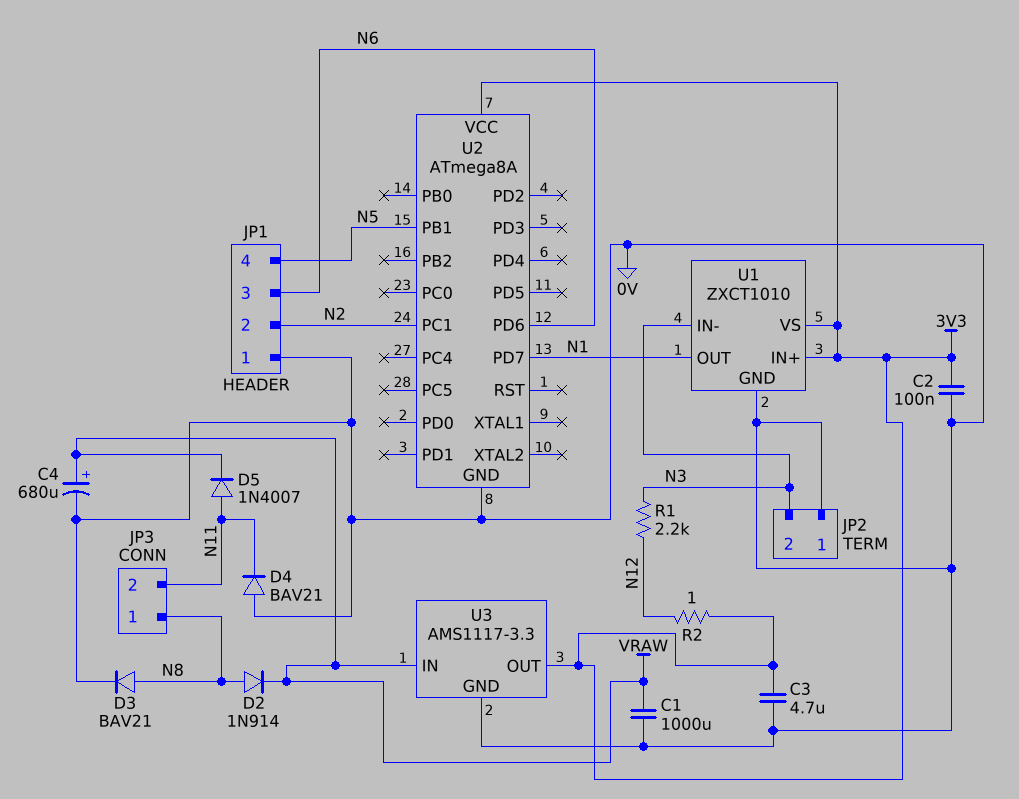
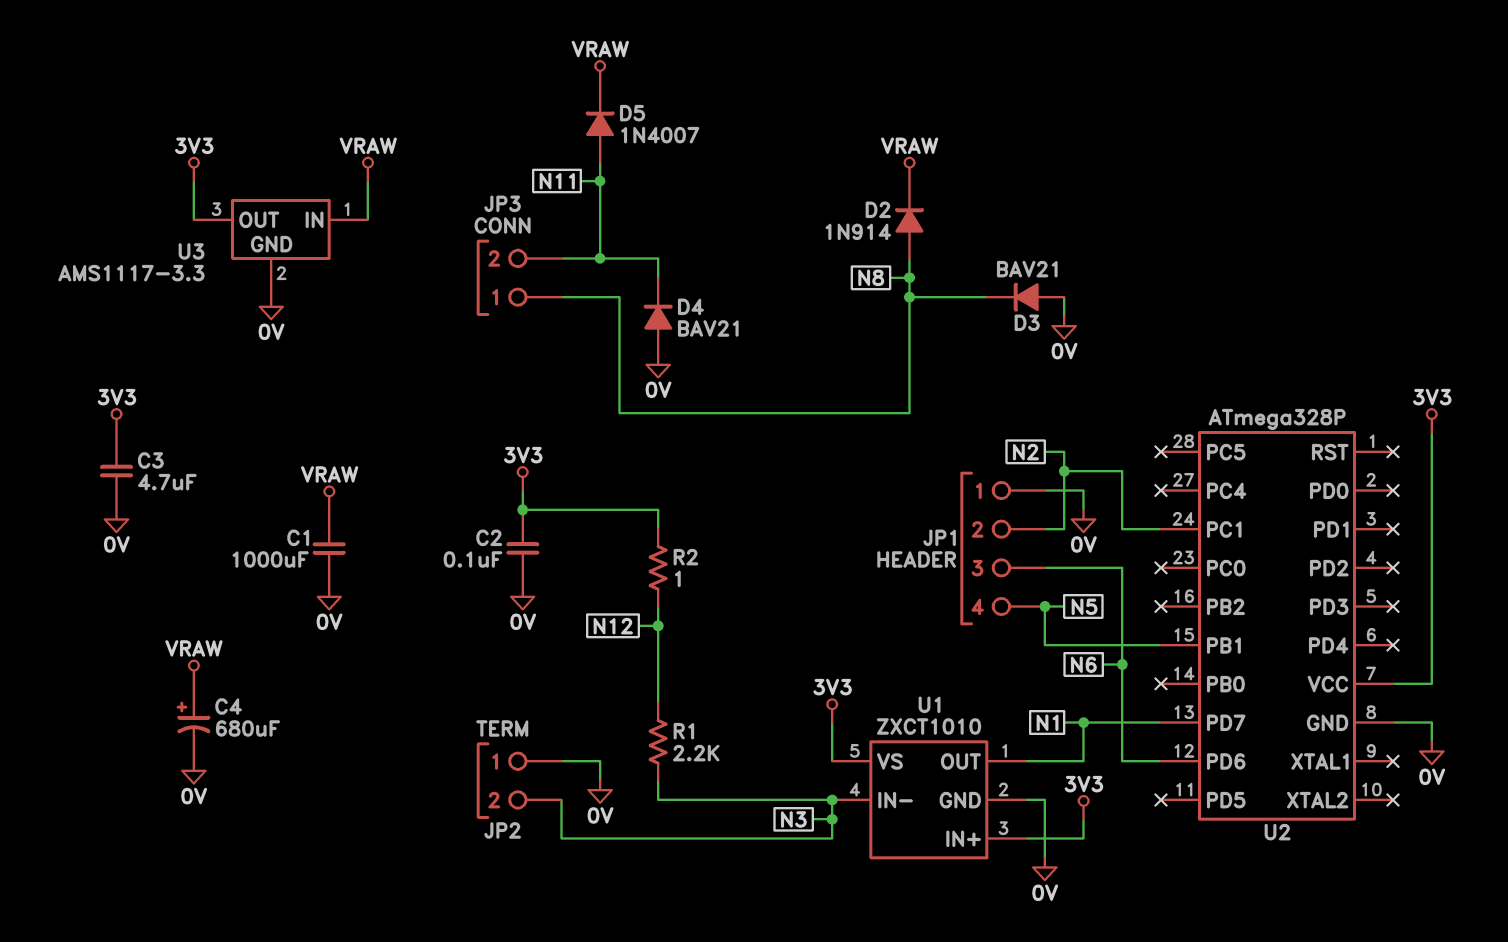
D3: diode BAV21 (A N8, K 0V) -> diode BAV21 (A 0V, K N8)
U2: ATmega8A -> ATmega328P

